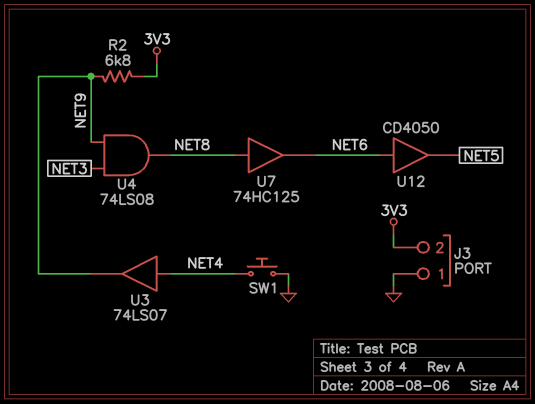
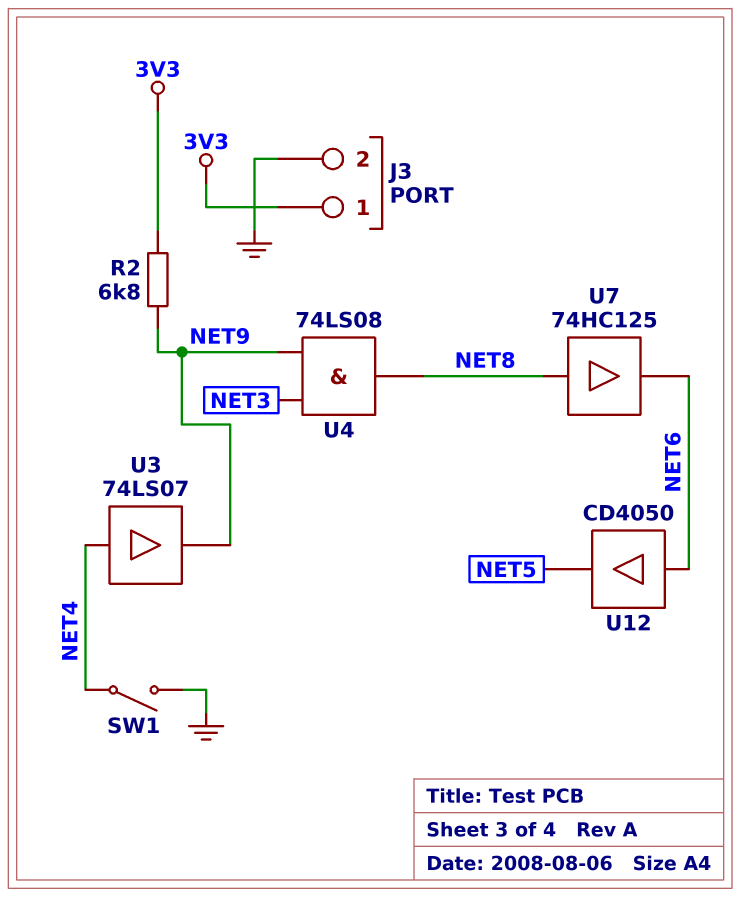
J3 pin 1: GND -> 3V3
J3 pin 2: 3V3 -> GND
SW1: button (GND, NET4) -> switch (GND, NET4)

